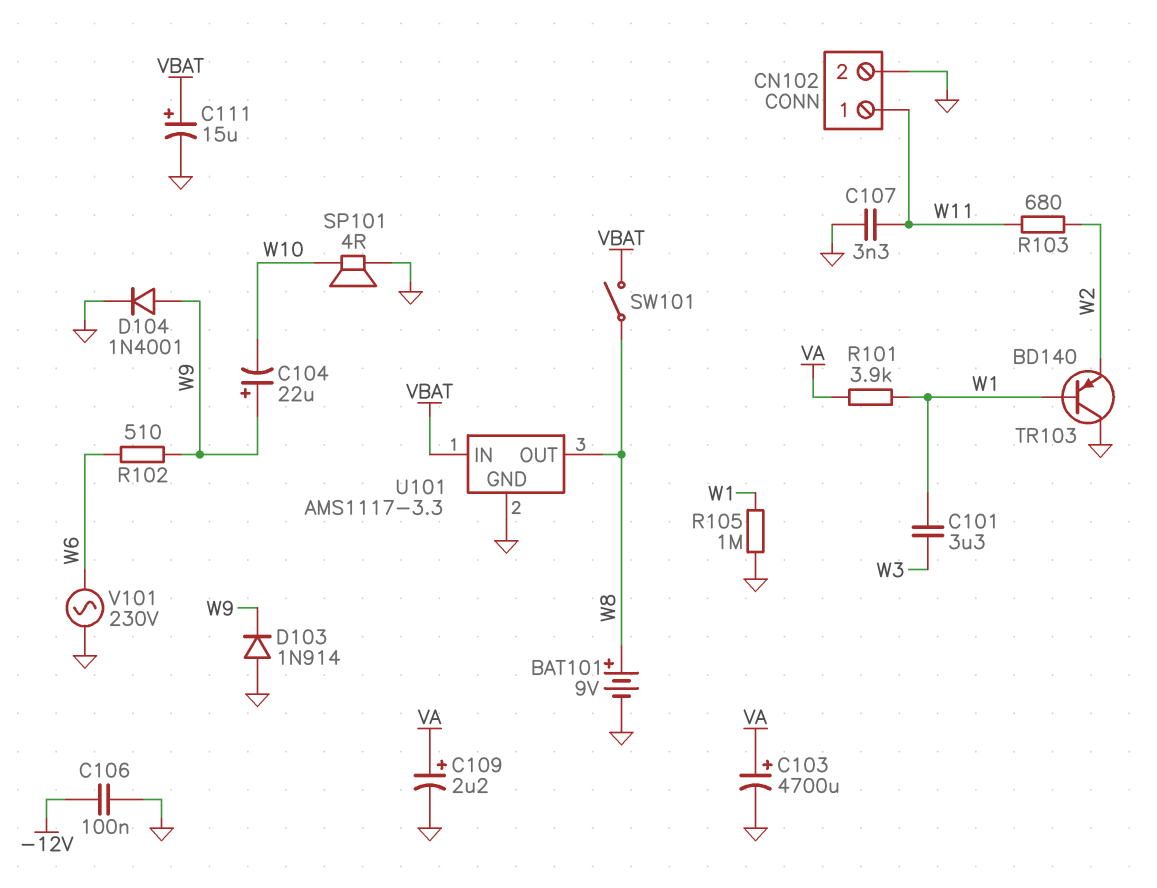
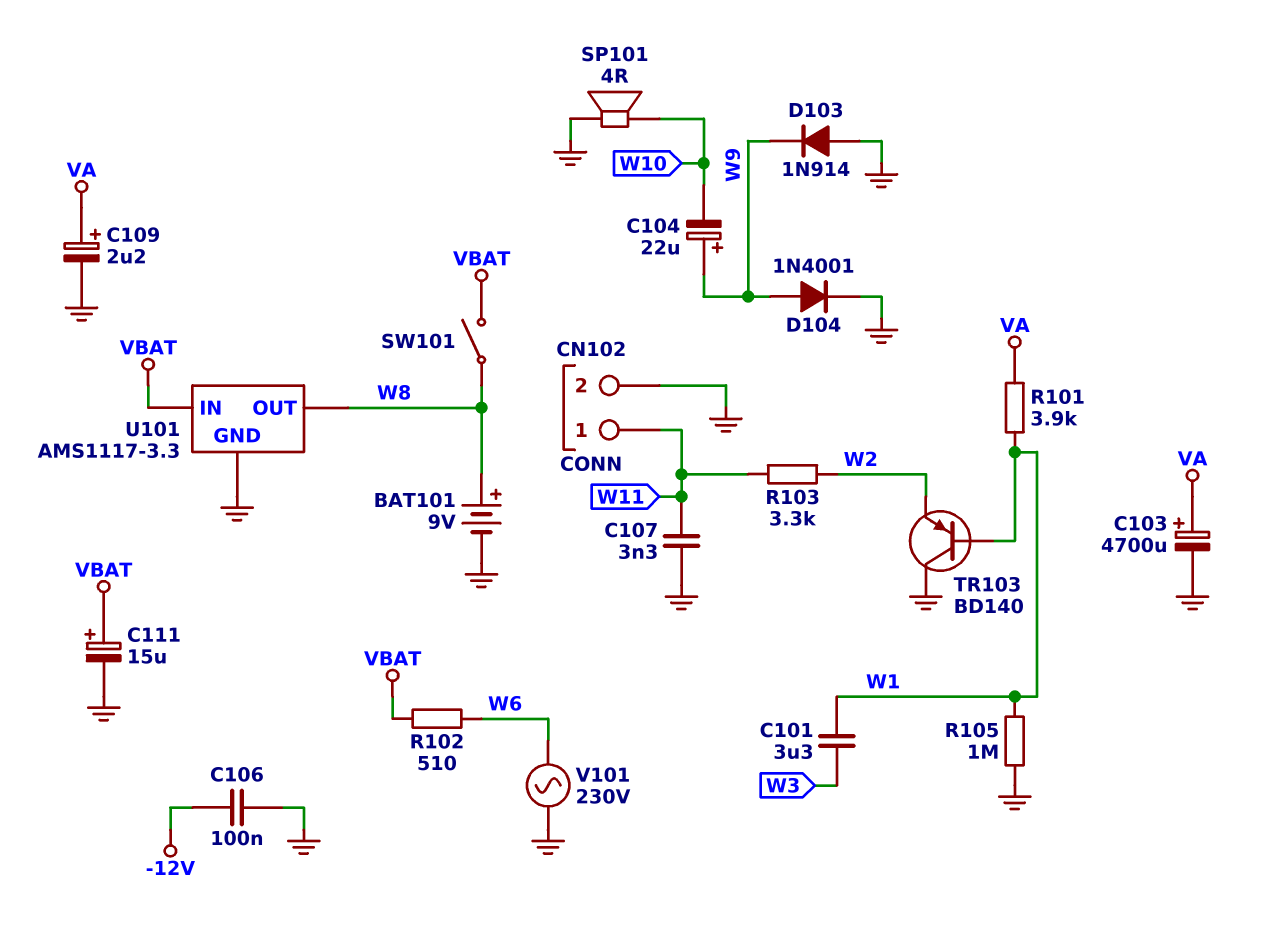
R102: 510 (W6, W9) -> 510 (VBAT, W6)
R103: 680 (W2, W11) -> 3.3k (W2, W11)

